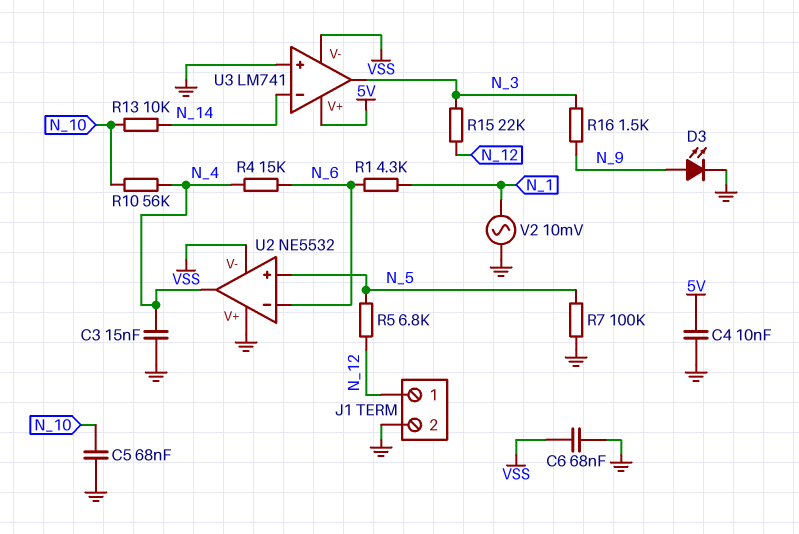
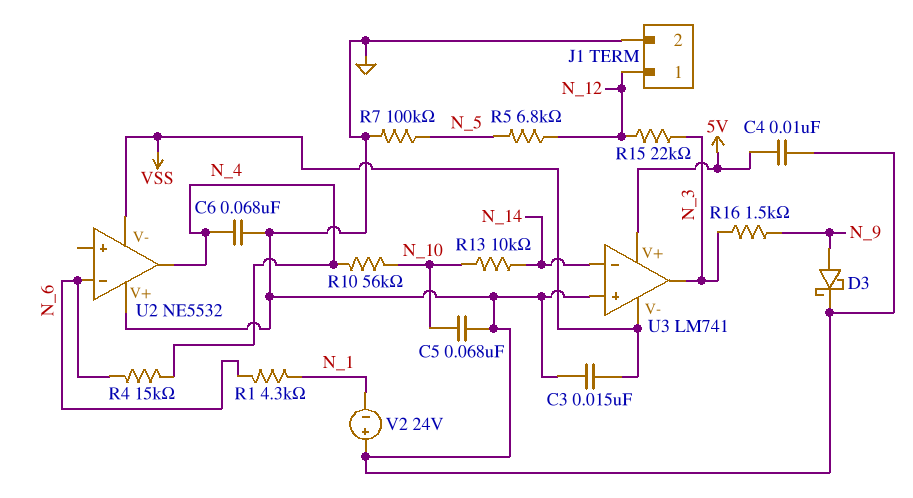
C3: 15nF (GND, N_4) -> 15nF (GND, VSS)
C6: 68nF (GND, VSS) -> 68nF (GND, N_4)
D3: LED (A N_9, K GND) -> schottky (A N_9, K GND)
U2 pin in+: N_5 -> none
V2: AC 10mV (GND, N_1) -> 24V (plus GND, minus N_1)

